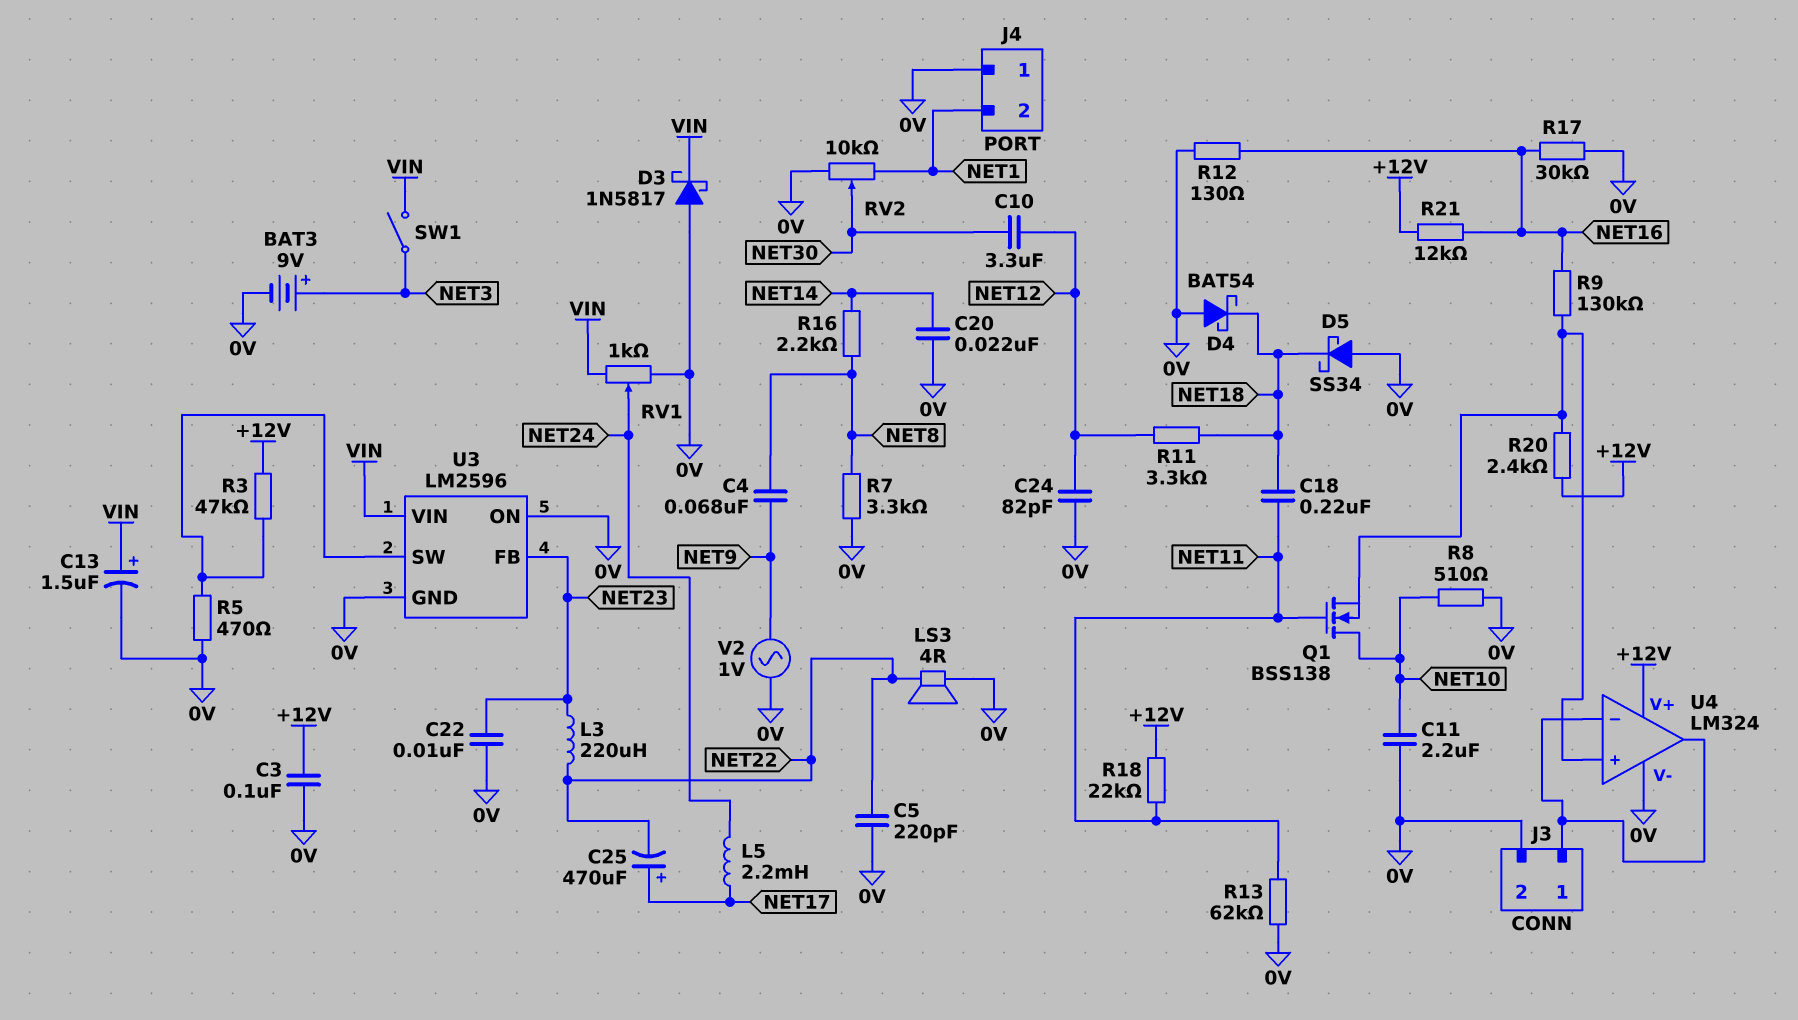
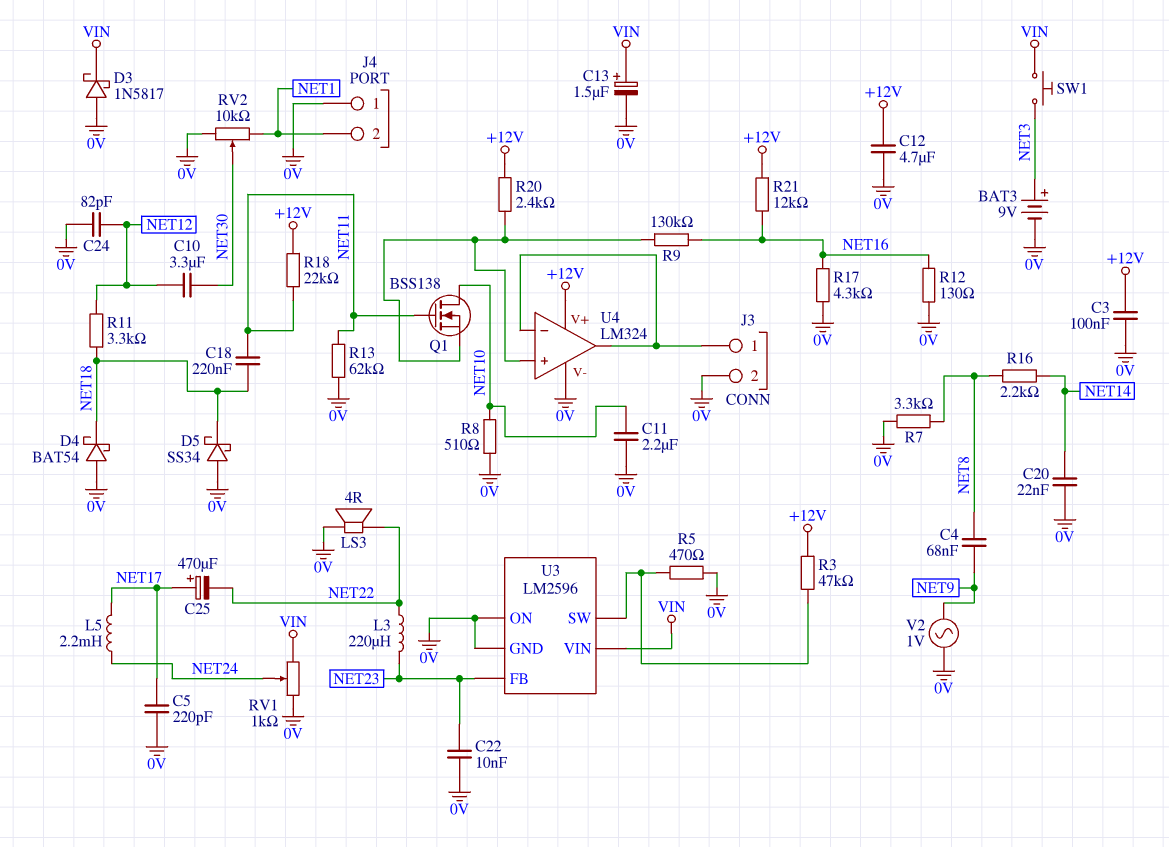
C5: 220pF (0V, NET22) -> 220pF (0V, NET17)
C12: none -> 4.7uF (+12V, 0V)
R17: 30k (0V, NET16) -> 4.3k (0V, NET16)
SW1: switch (NET3, VIN) -> button (NET3, VIN)

